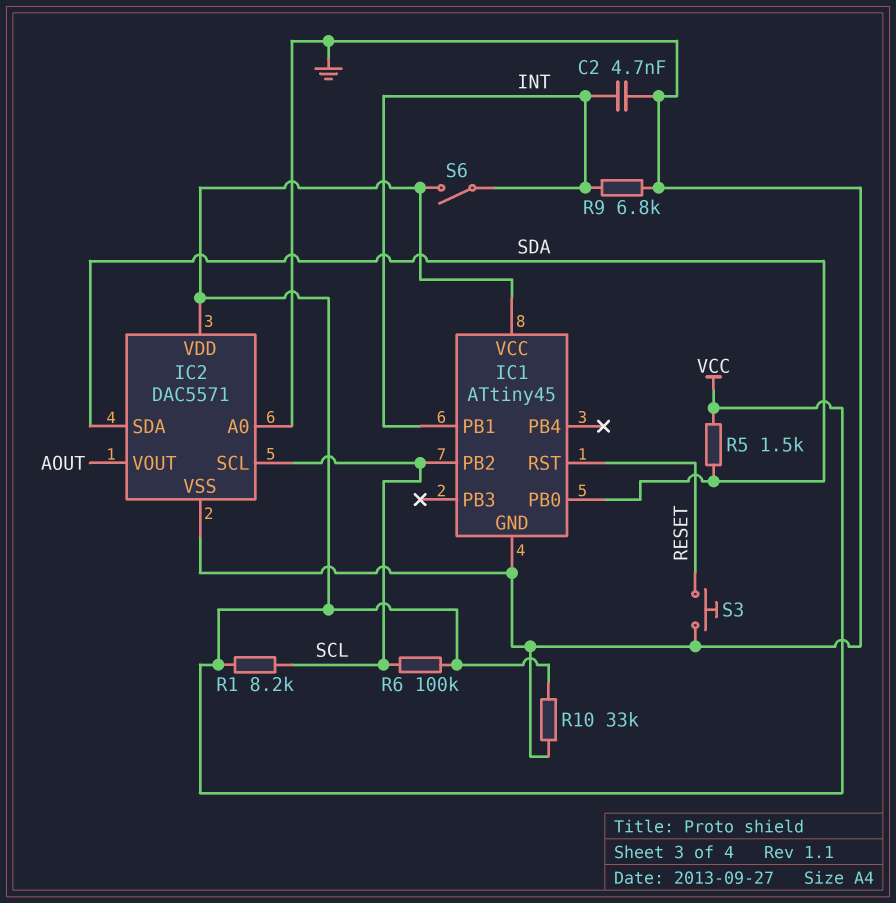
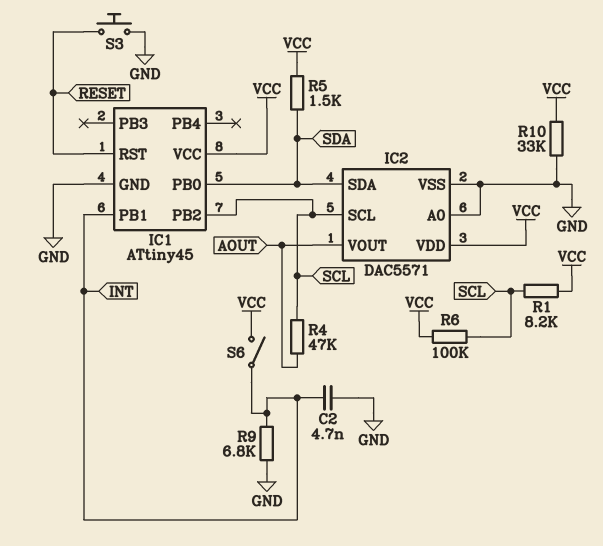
R4: none -> 47k (AOUT, SCL)

